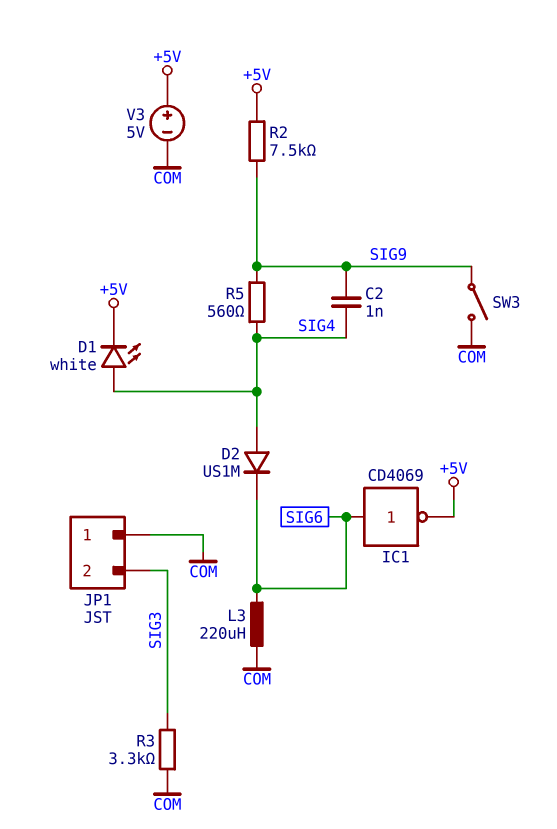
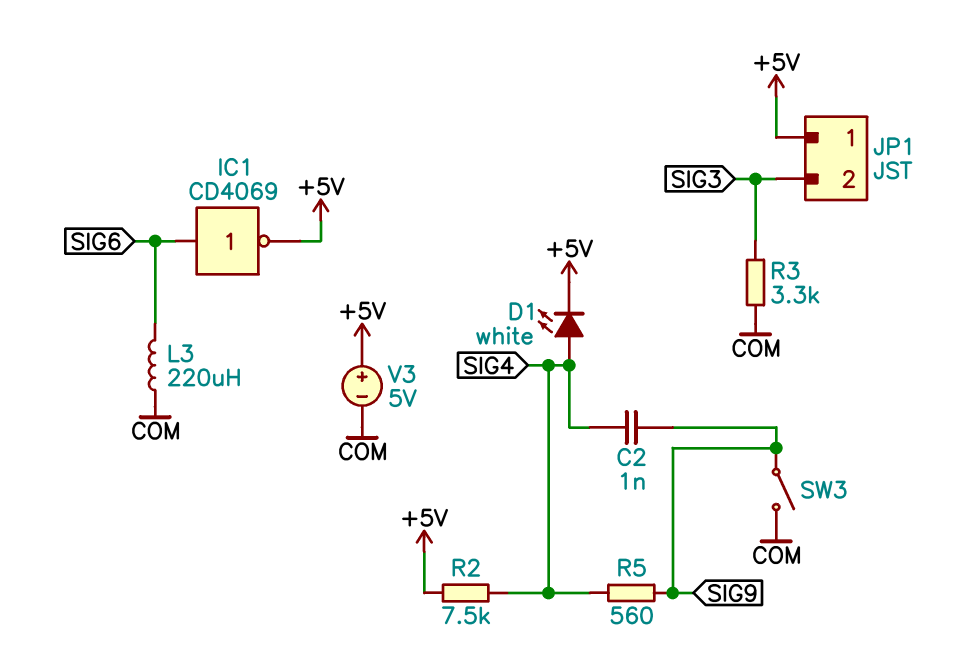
D2: diode US1M (A SIG4, K SIG6) -> none
JP1 pin 1: COM -> +5V
R2: 7.5k (+5V, SIG9) -> 7.5k (+5V, SIG4)

